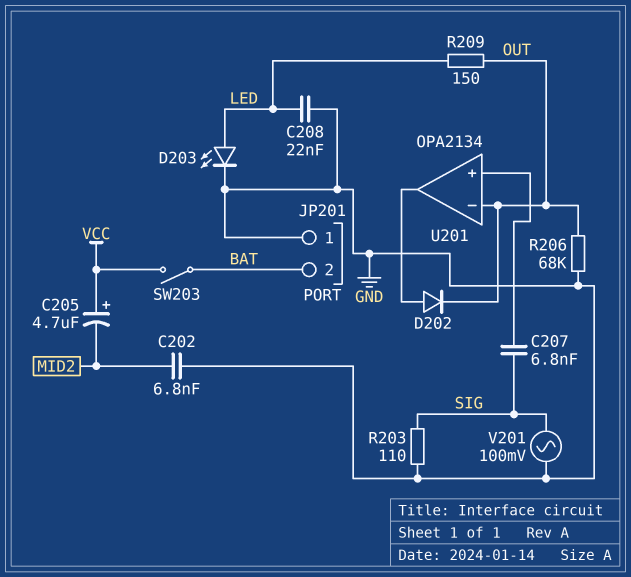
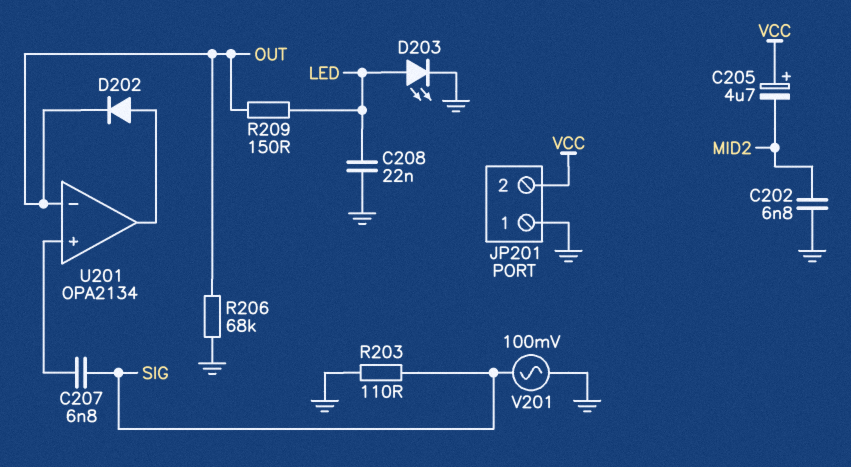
JP201 pin 2: BAT -> VCC
SW203: switch (BAT, VCC) -> none

